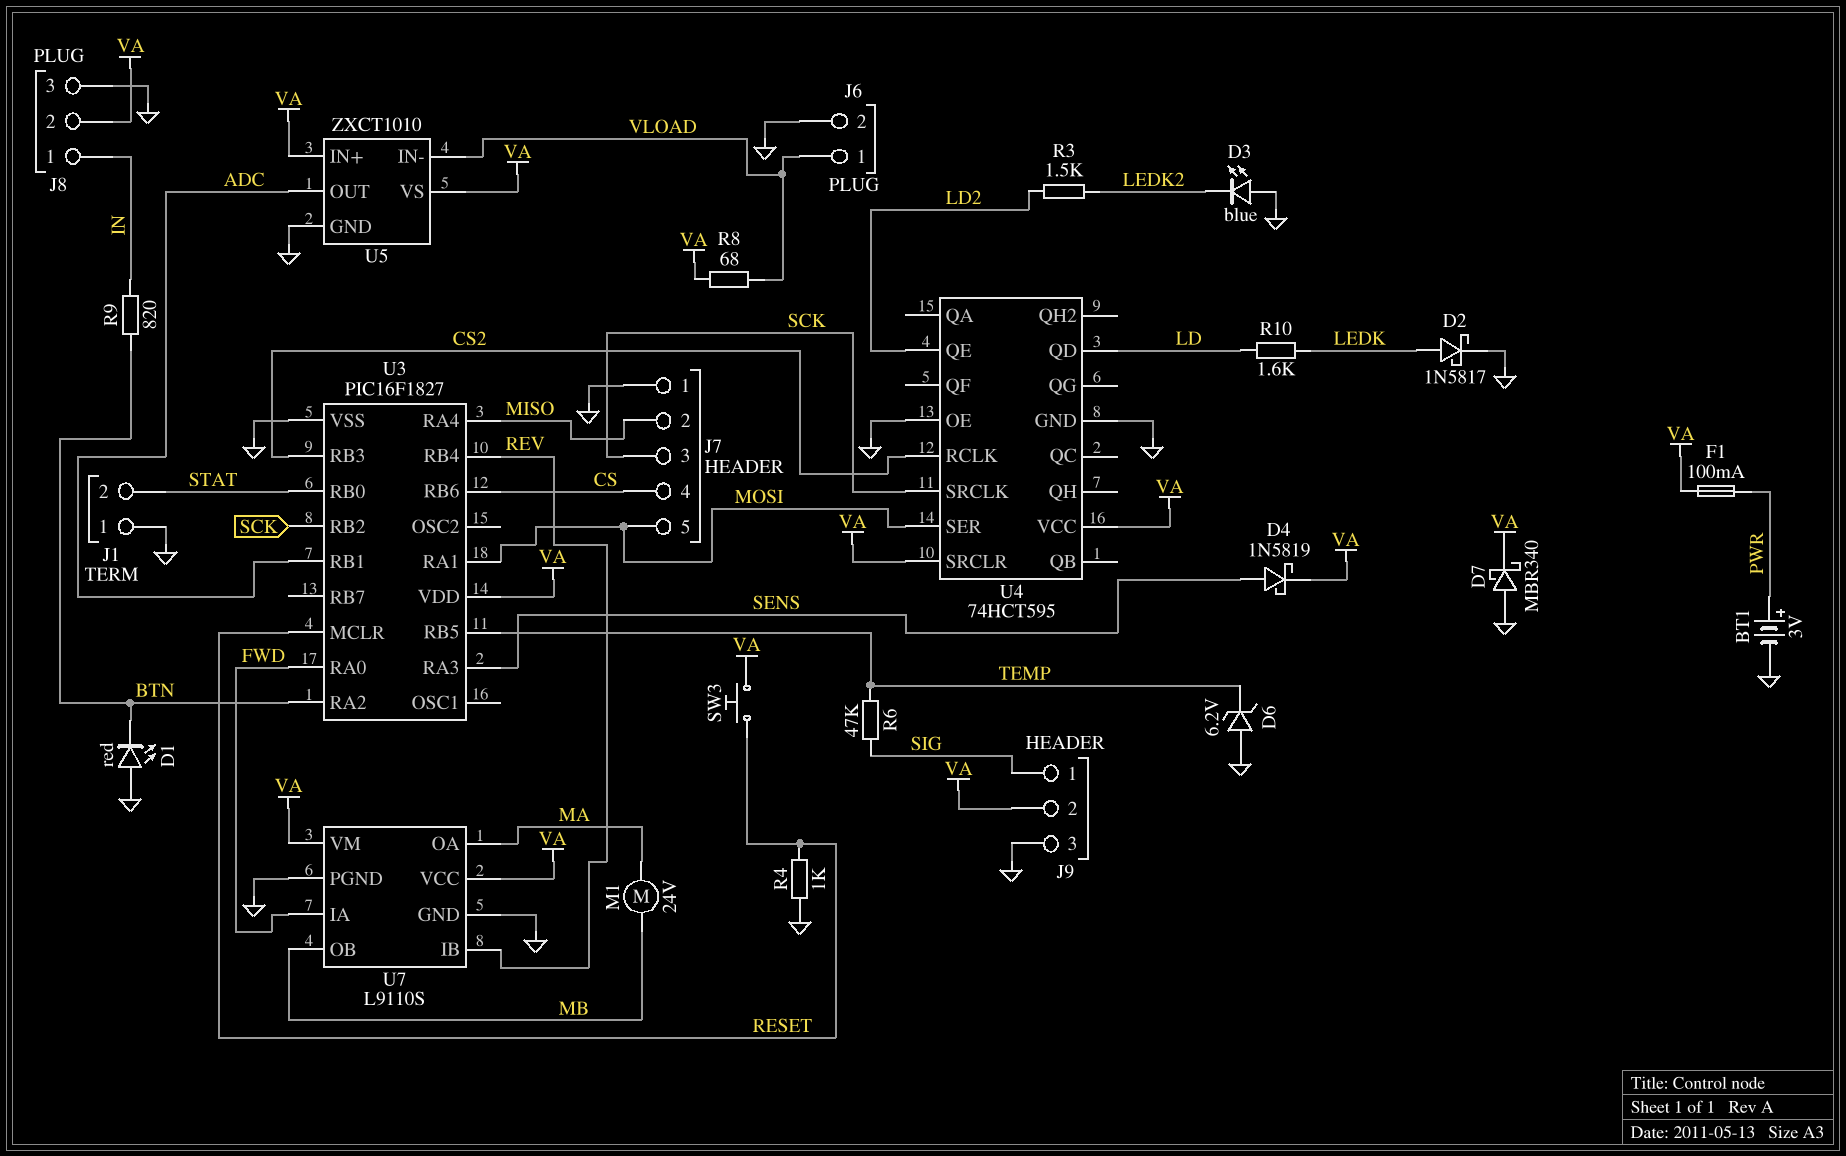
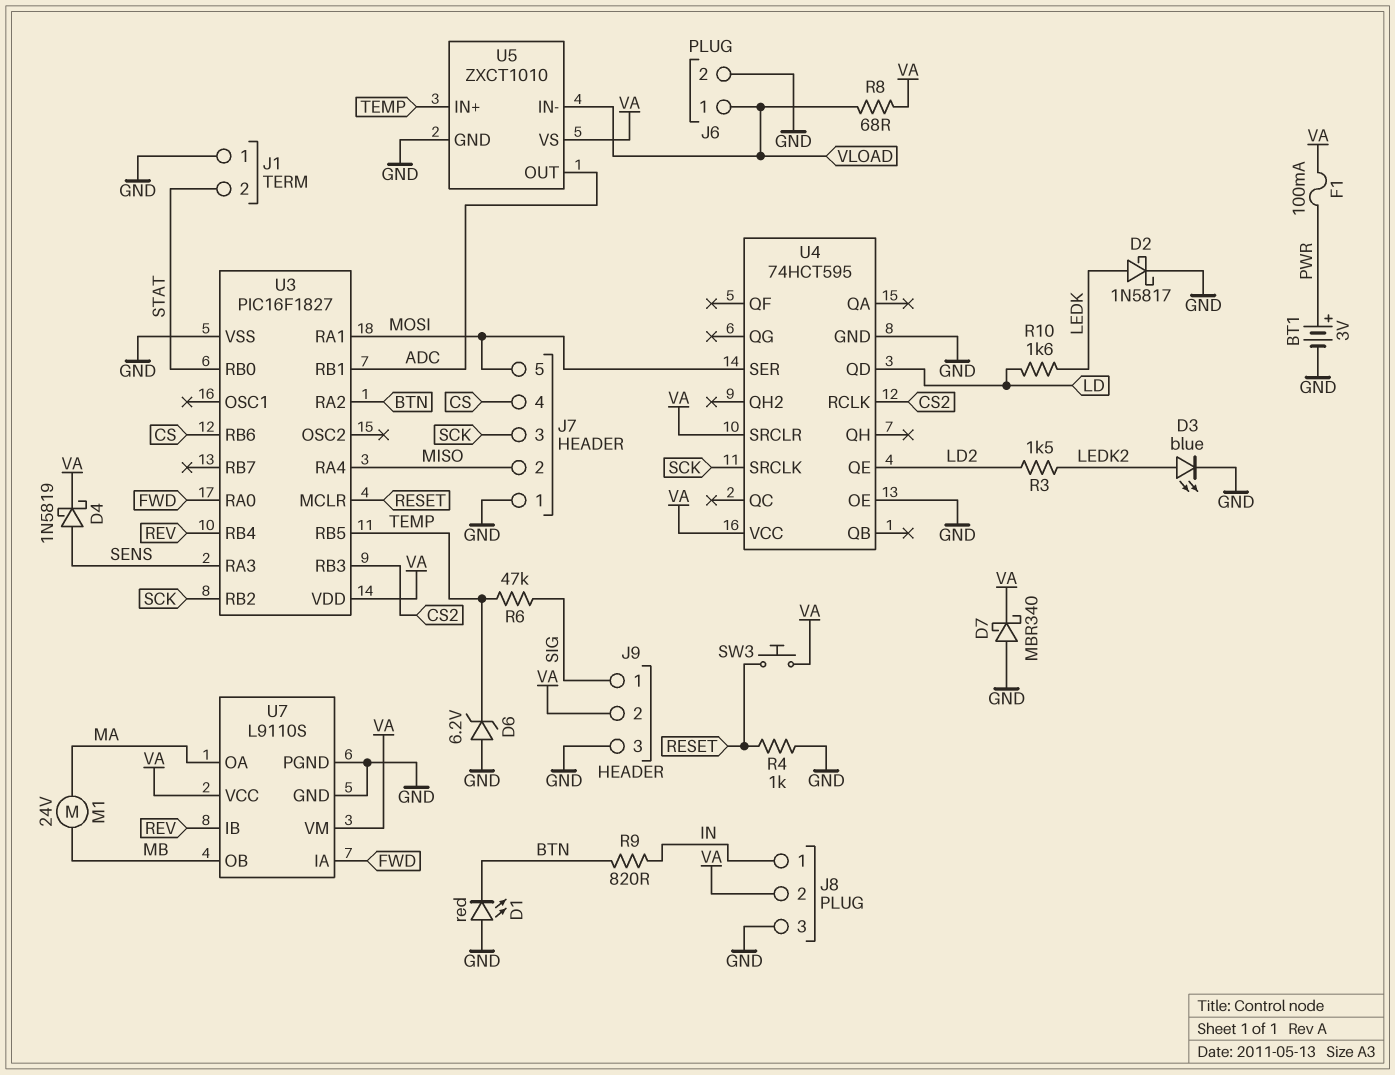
D3: LED blue (A GND, K LEDK2) -> LED blue (A LEDK2, K GND)
U5 pin IN+: VA -> TEMP

